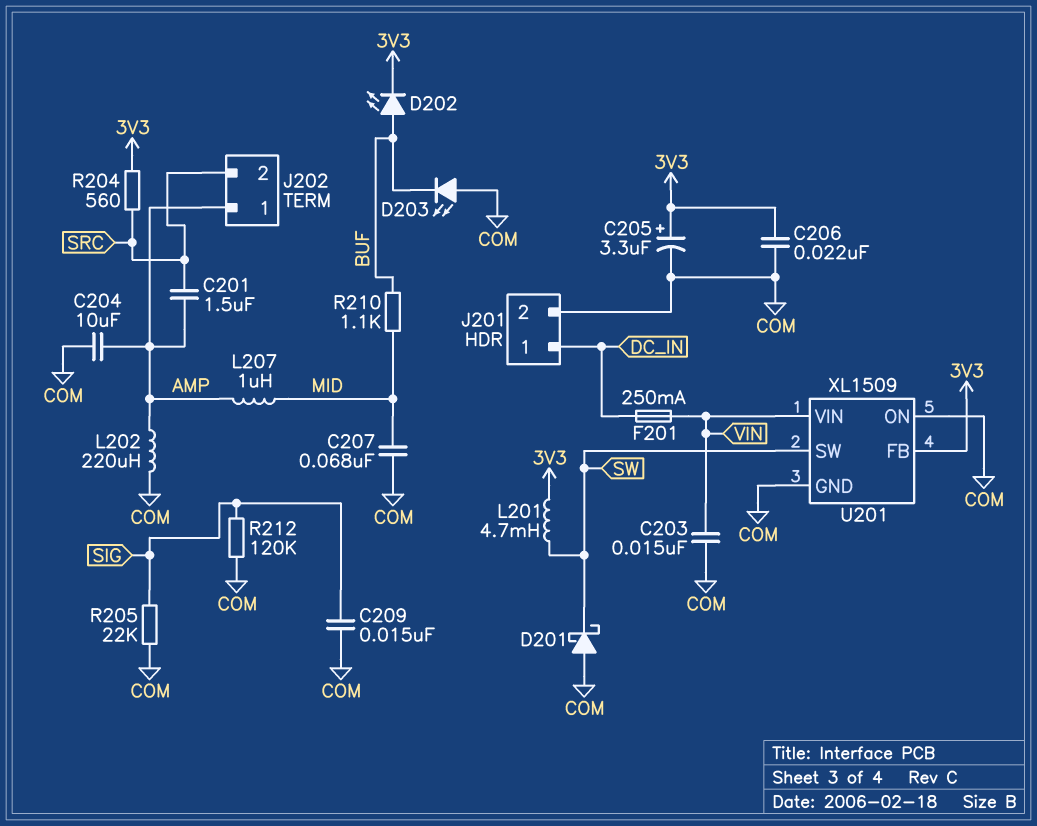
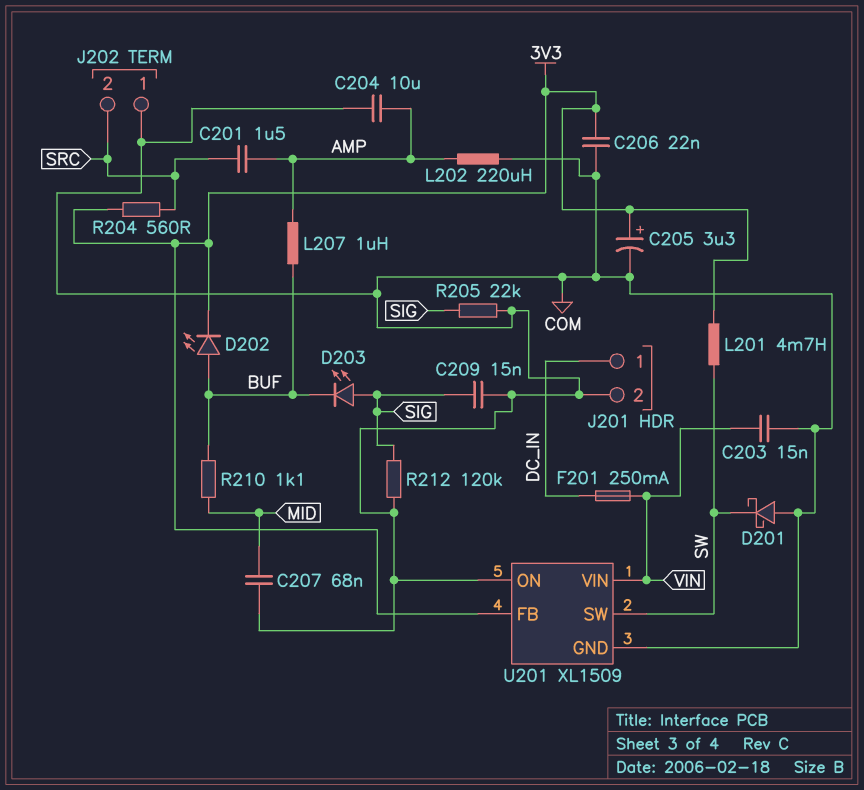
D203: LED (A COM, K BUF) -> LED (A SIG, K BUF)
J202 pin 1: AMP -> COM
L207: 1uH (AMP, MID) -> 1uH (AMP, BUF)

